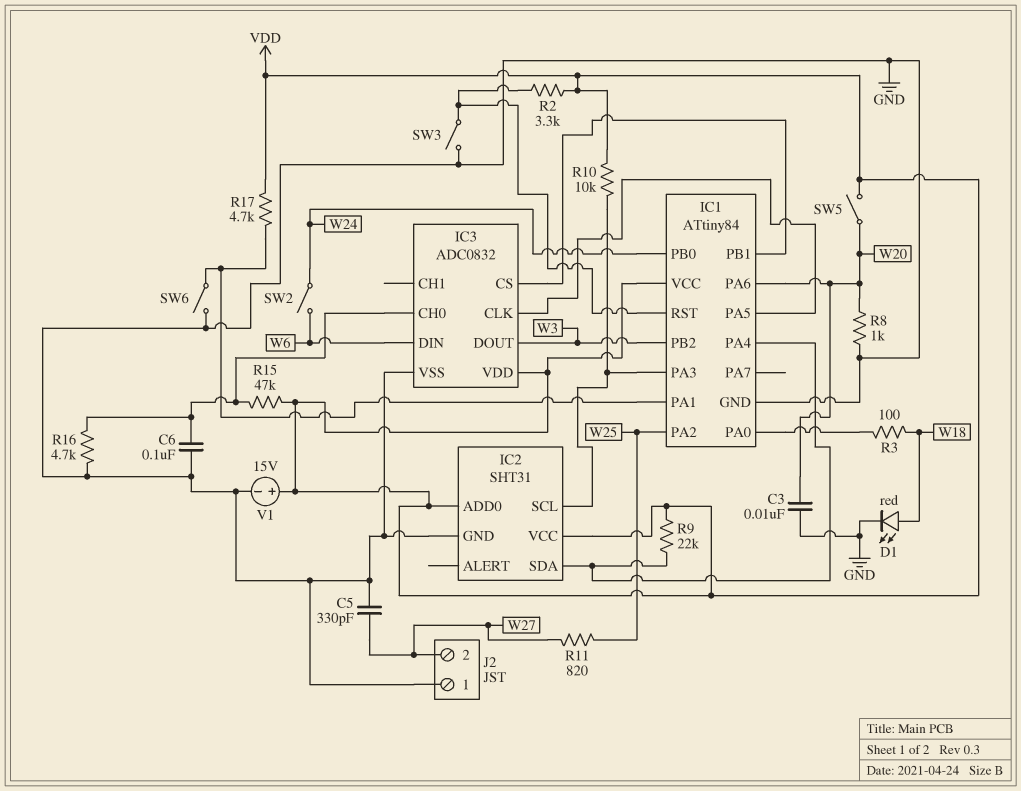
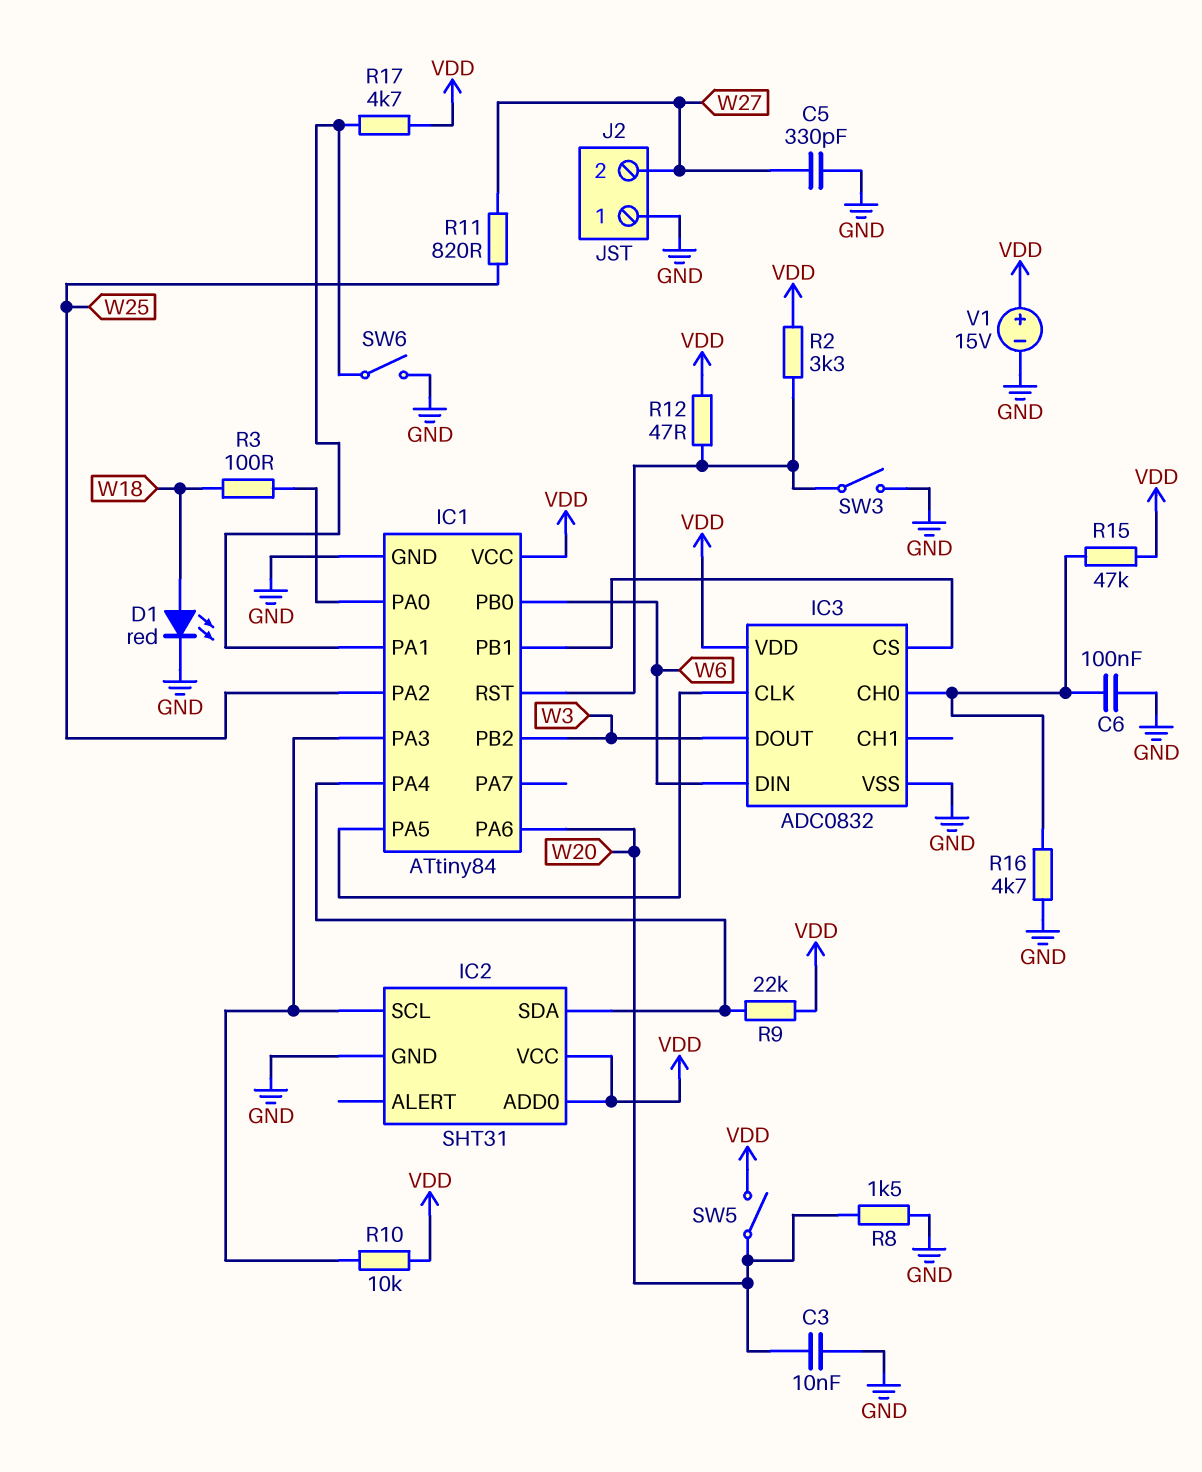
IC1 pin PB0: W24 -> W6
R8: 1k (GND, W20) -> 1.5k (GND, W20)
R12: none -> 47 (IC1/RST, VDD)
SW2: switch (W6, W24) -> none

